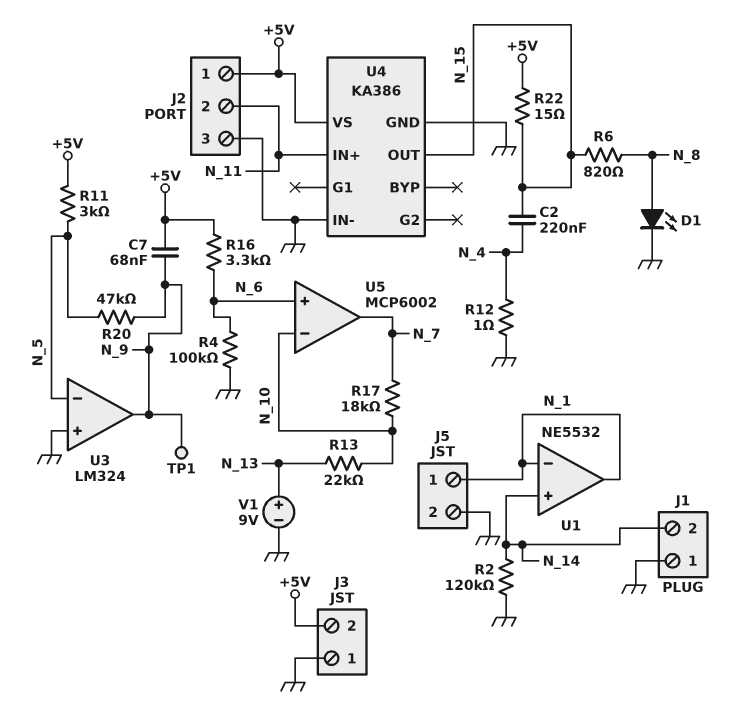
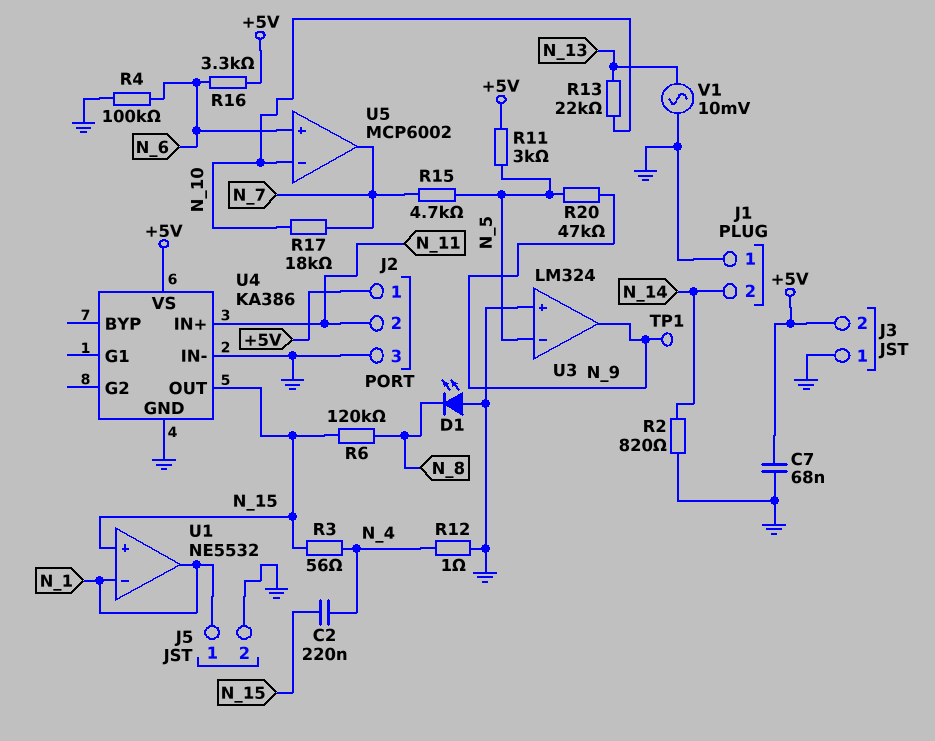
C7: 68nF (+5V, N_9) -> 68nF (+5V, GND)
D1: LED (A N_8, K GND) -> LED (A GND, K N_8)
R2: 120k (GND, N_14) -> 820 (GND, N_14)
R3: none -> 56 (N_4, N_15)
R6: 820 (N_8, N_15) -> 120k (N_8, N_15)
R15: none -> 4.7k (N_5, N_7)
R22: 15 (+5V, N_15) -> none
U1 pin in+: N_14 -> N_15
V1: 9V (plus N_13, minus GND) -> AC 10mV (GND, N_13)

